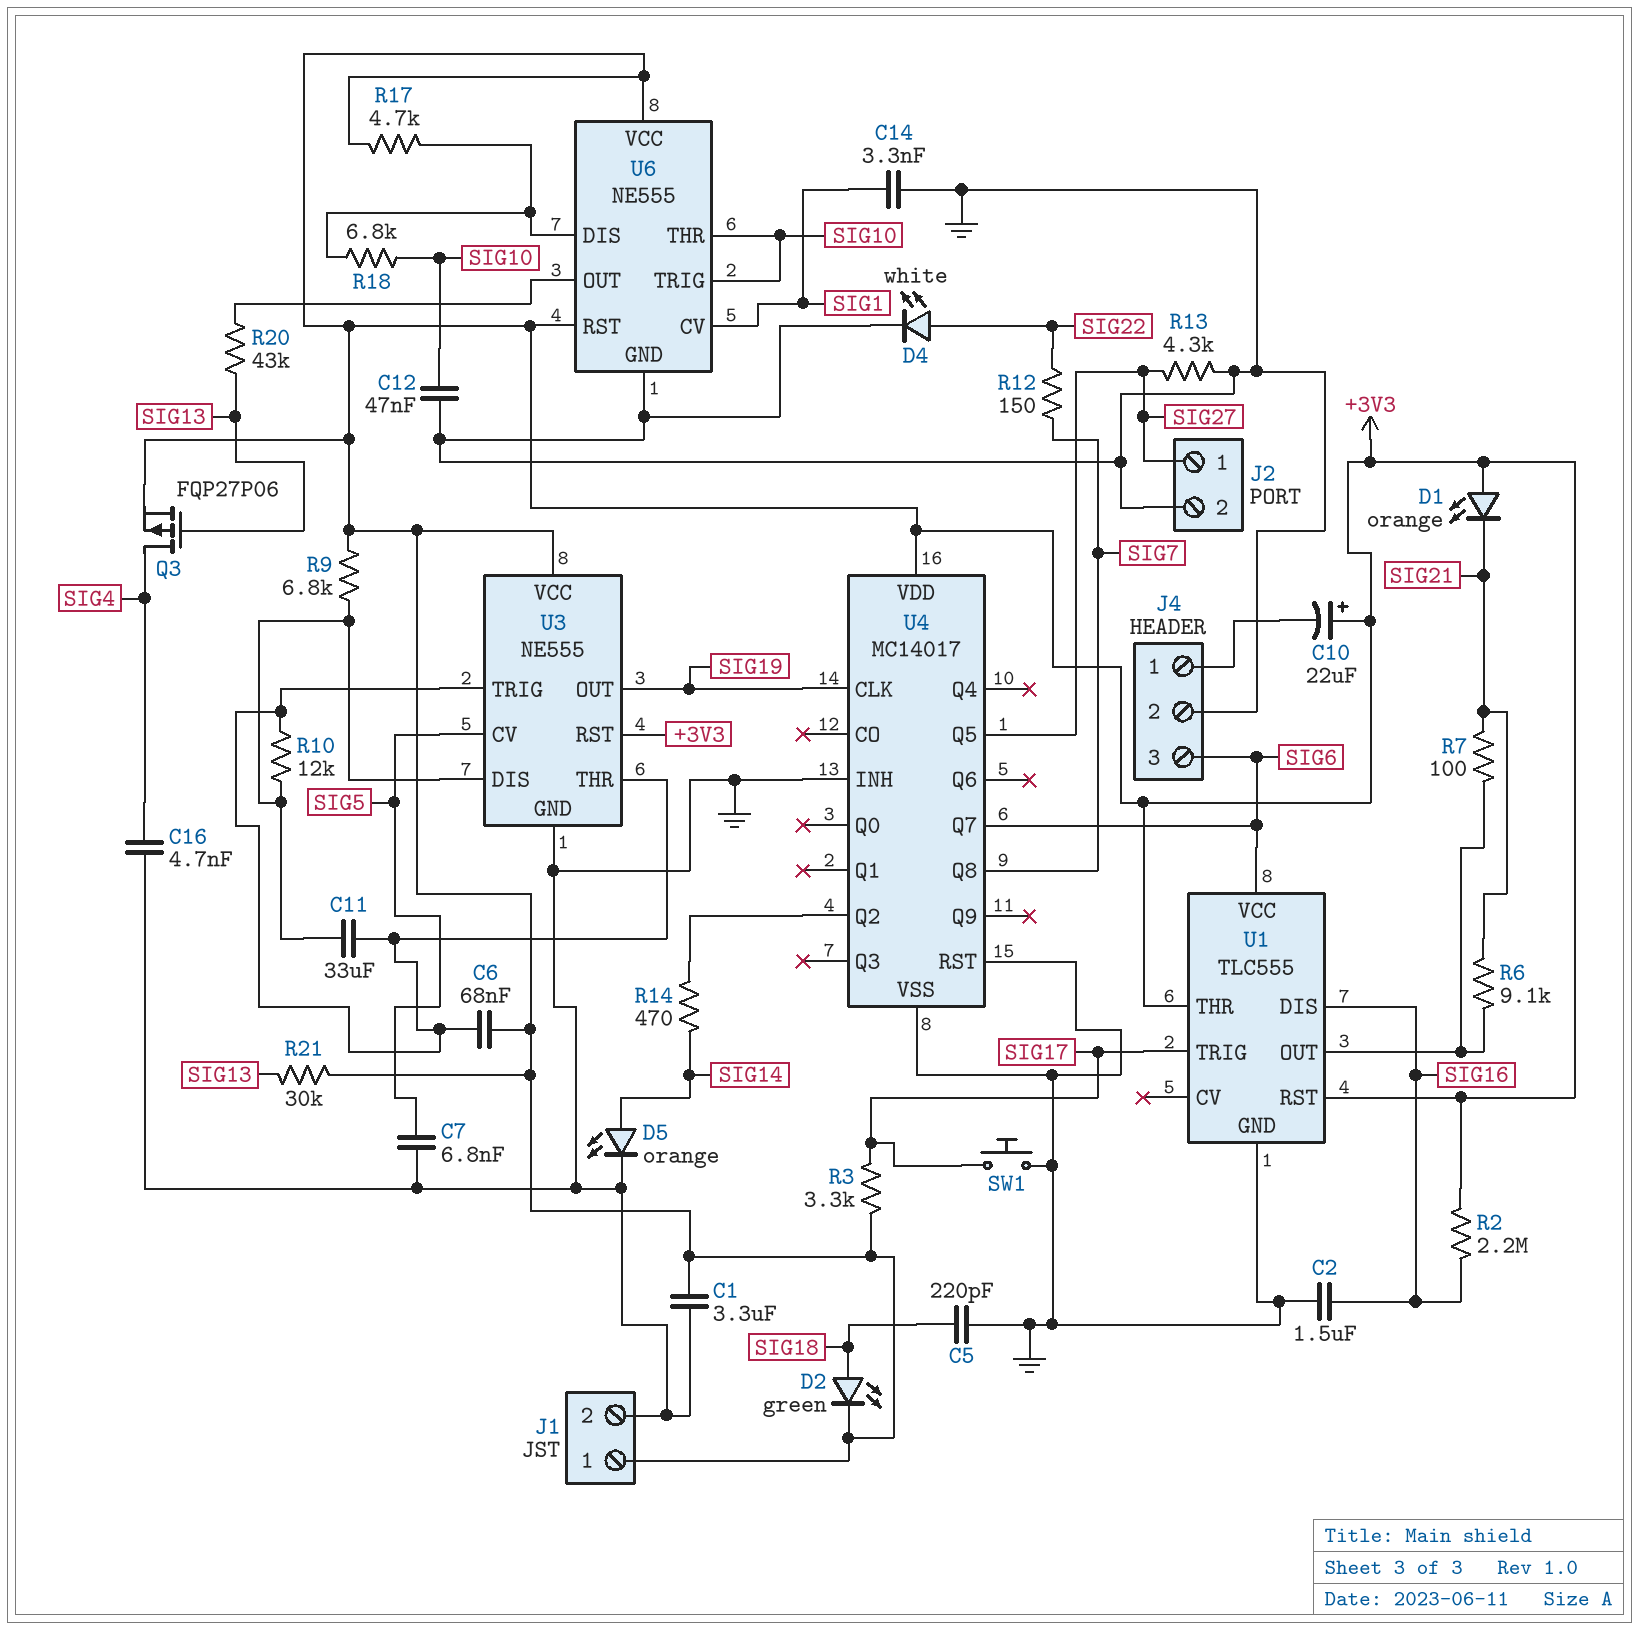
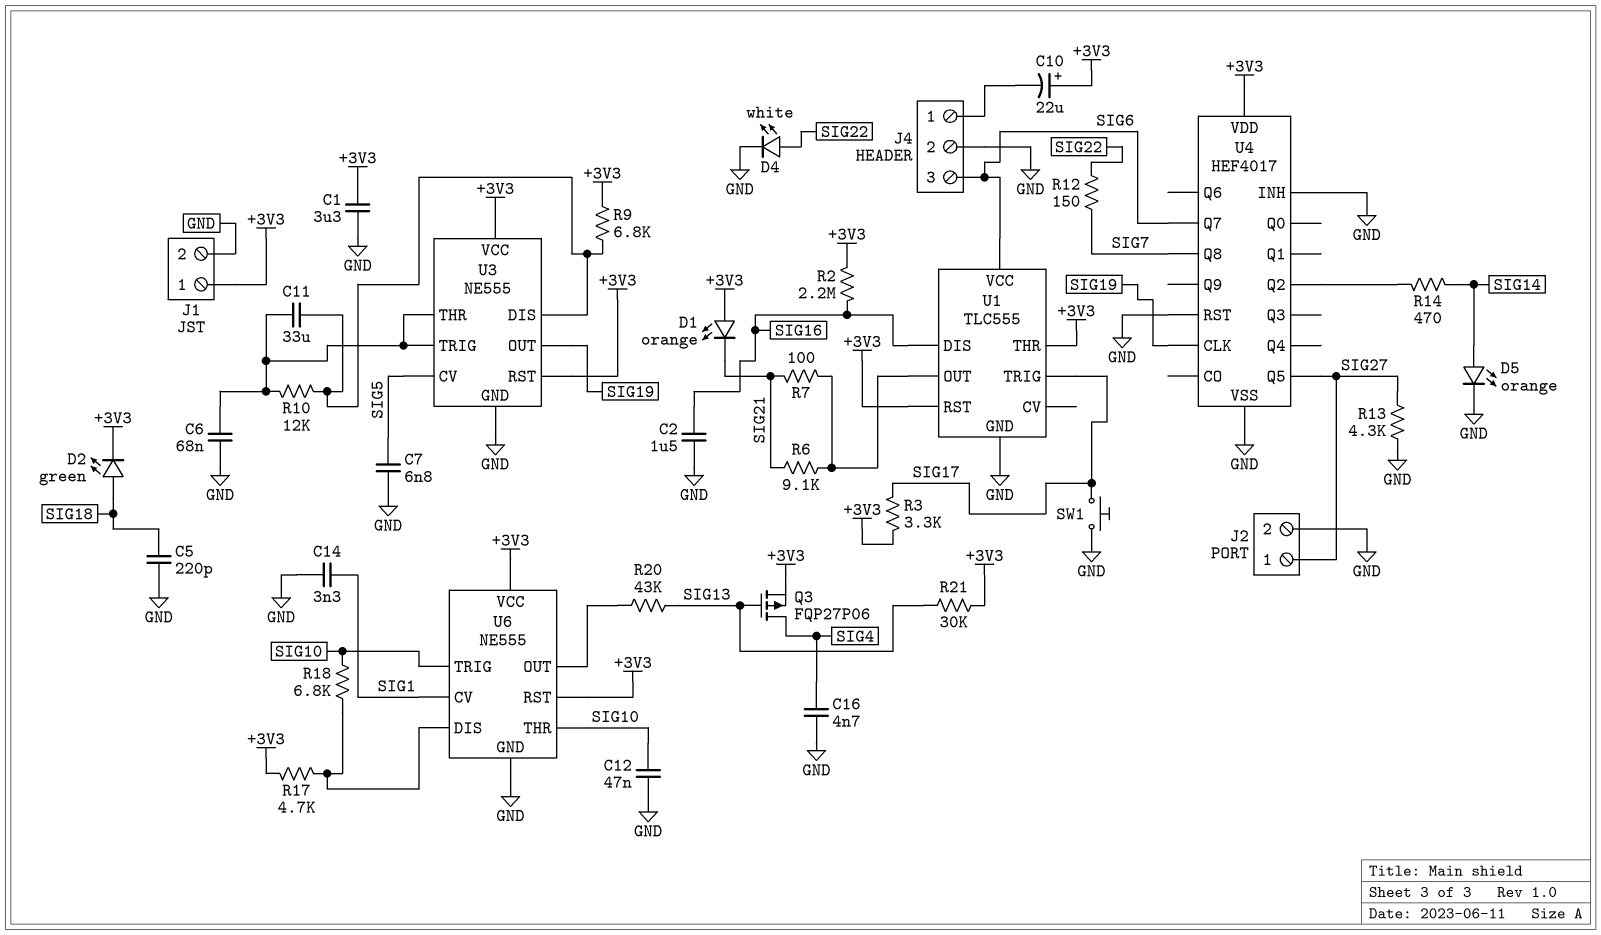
C6: 68nF (+3V3, U3/THR) -> 68nF (GND, U3/THR)
U4: MC14017 -> HEF4017

